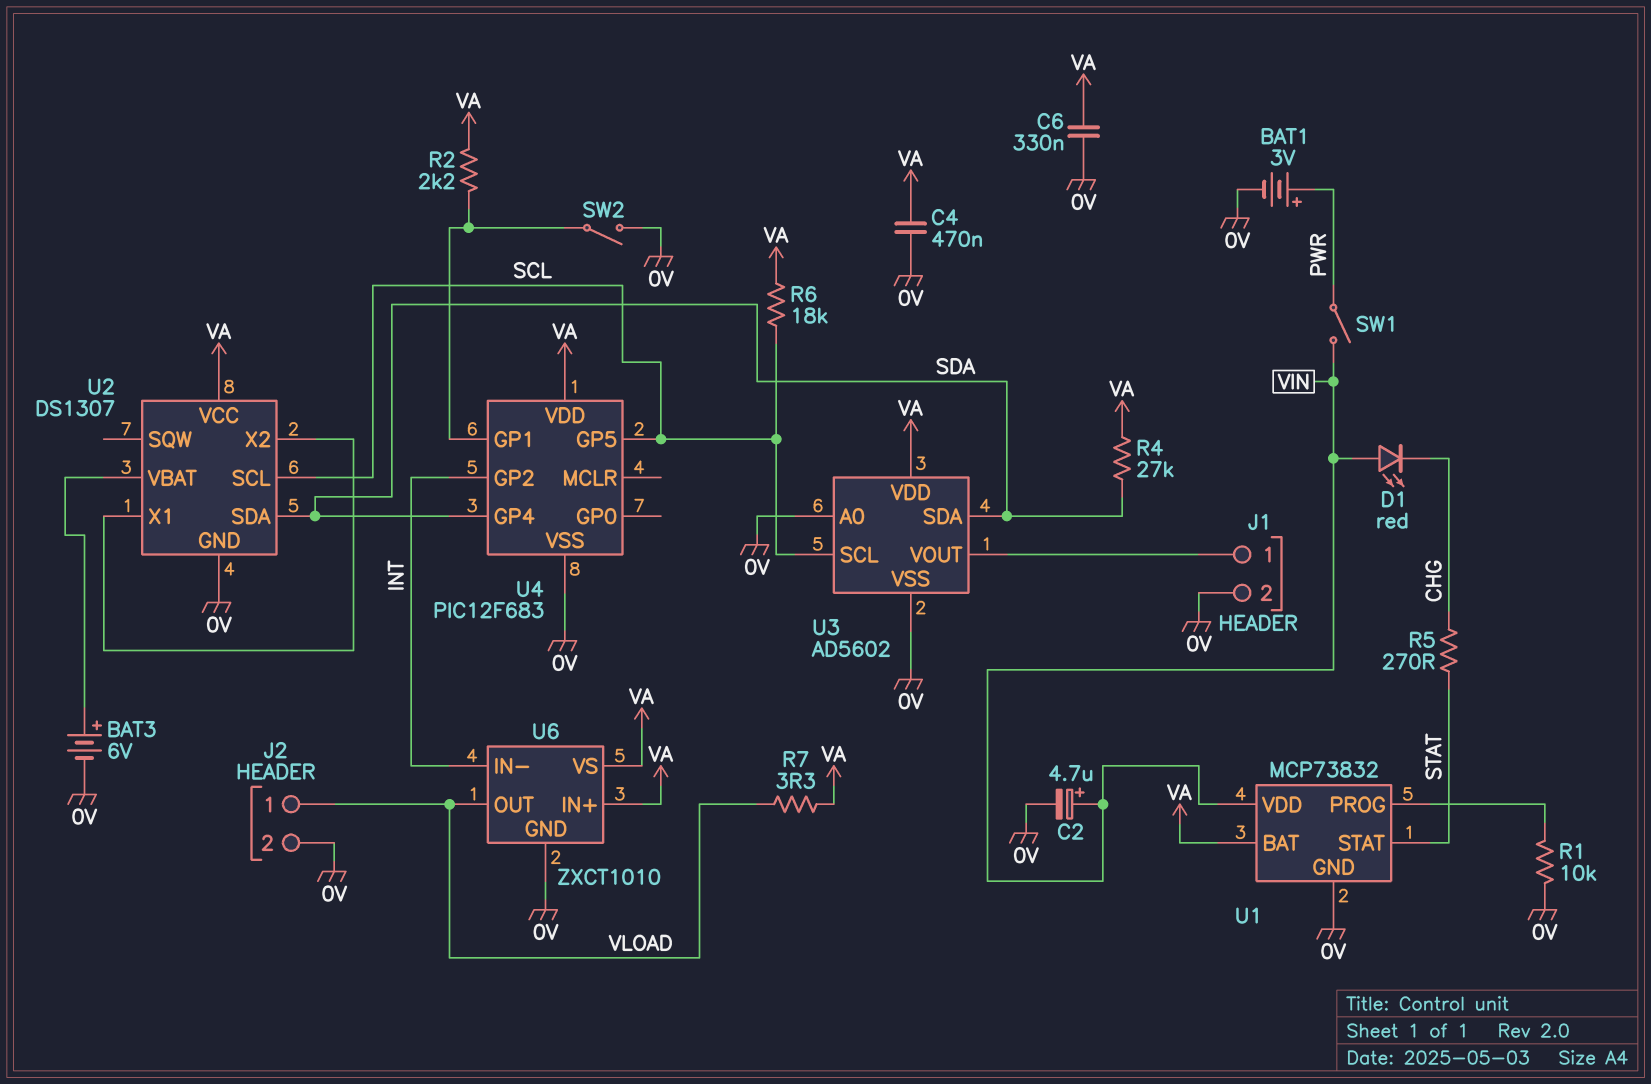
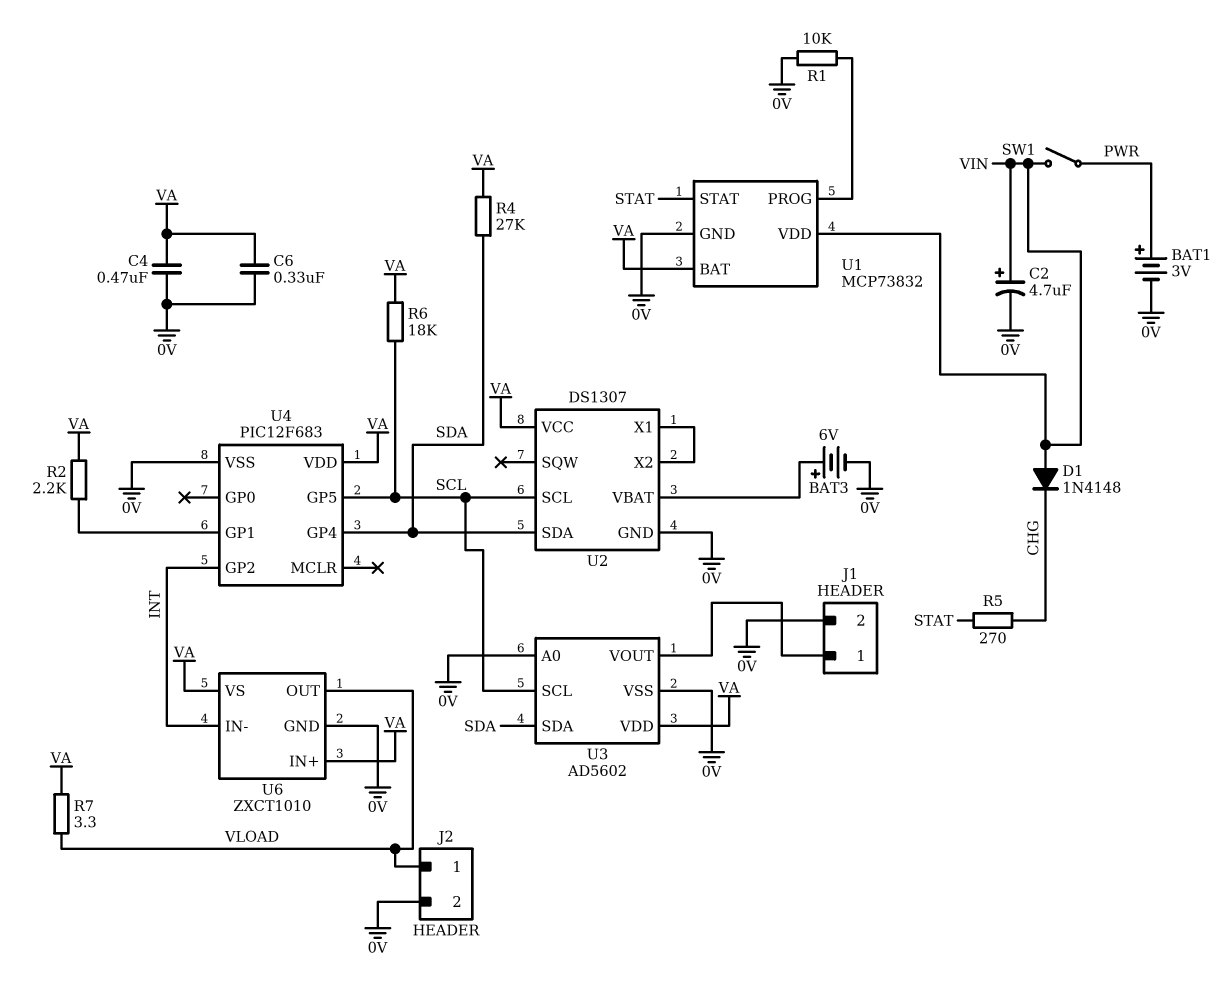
D1: LED red (A VIN, K CHG) -> diode 1N4148 (A VIN, K CHG)
SW2: switch (0V, U4/GP1) -> none

